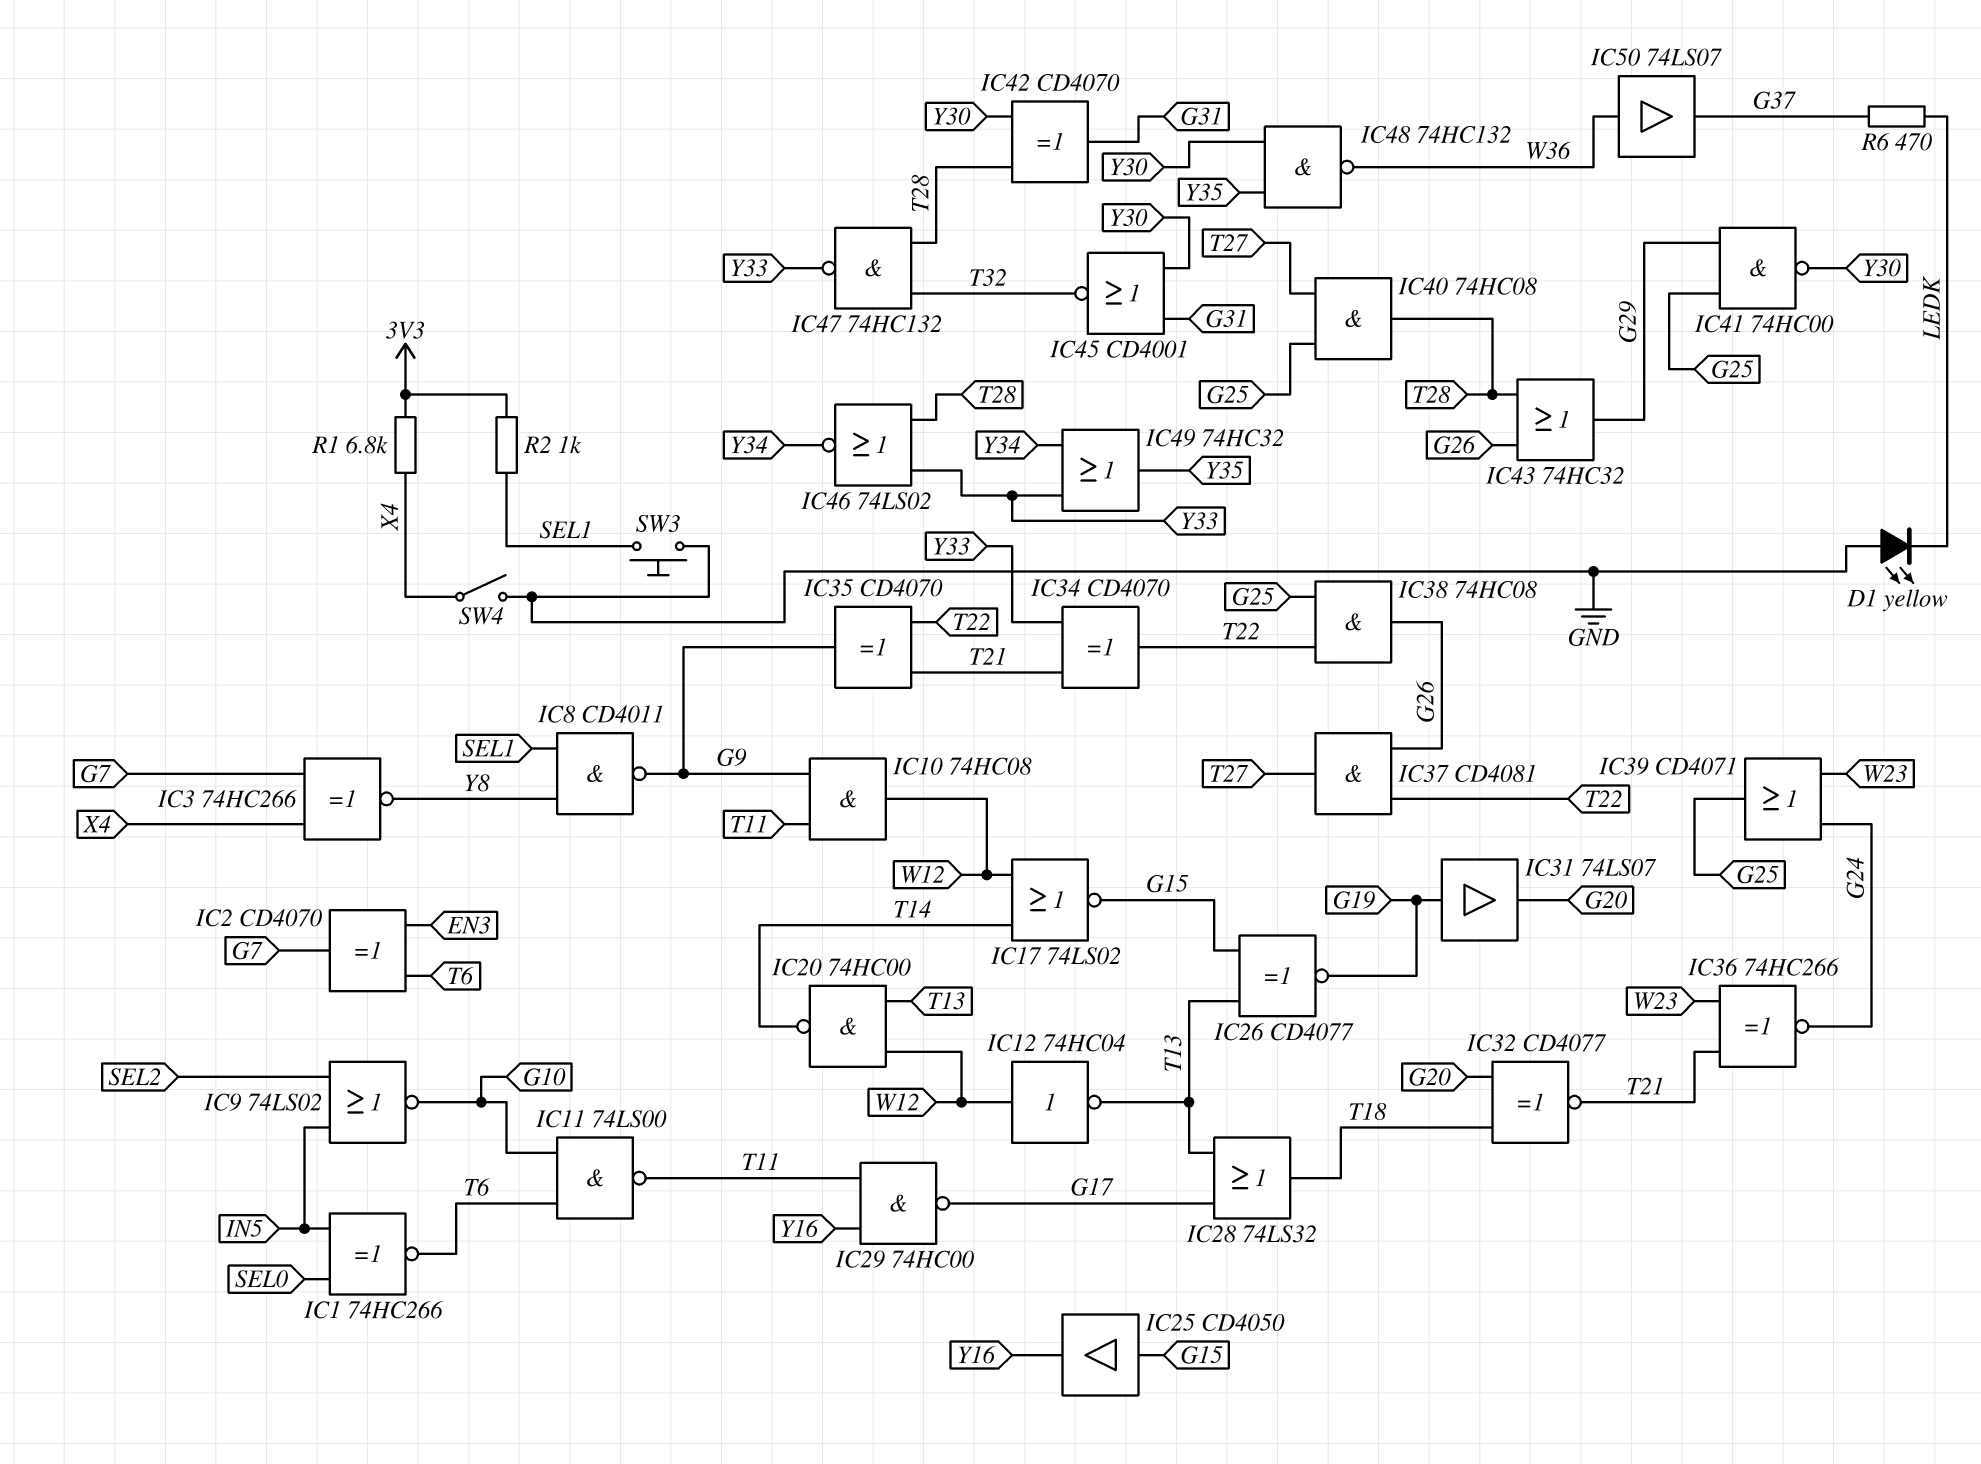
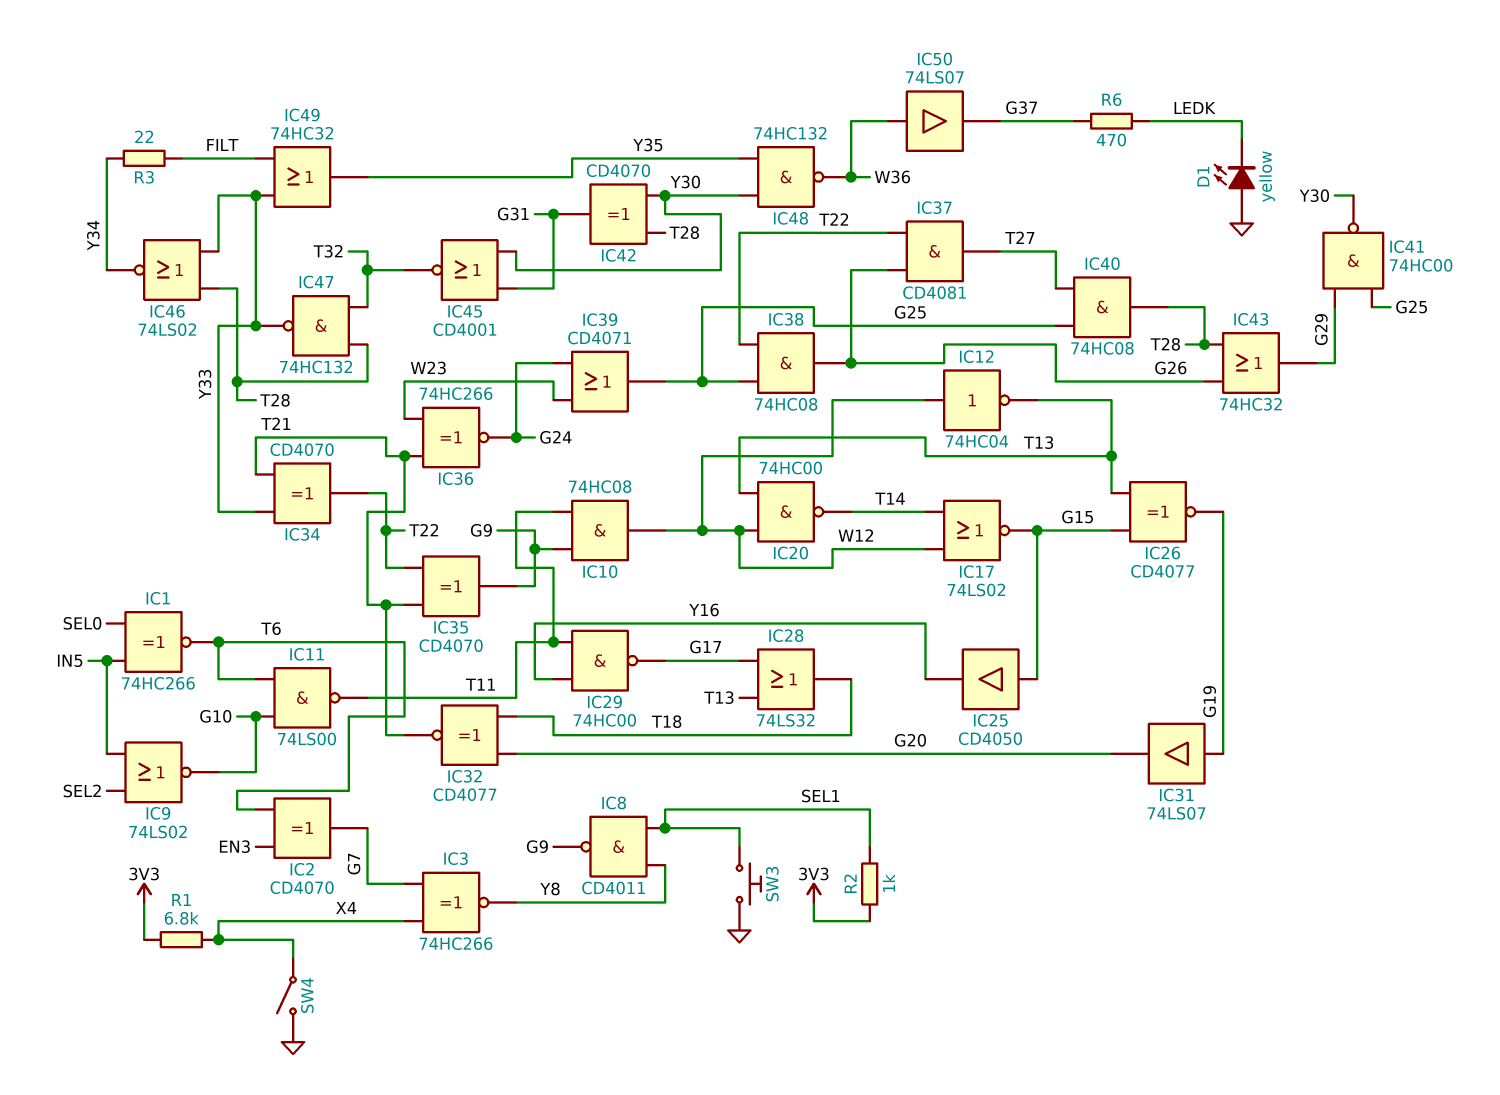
IC49: OR 74HC32 (in Y33, in Y34, out Y35) -> OR 74HC32 (in FILT, in Y33, out Y35)
R3: none -> 22 (FILT, Y34)

